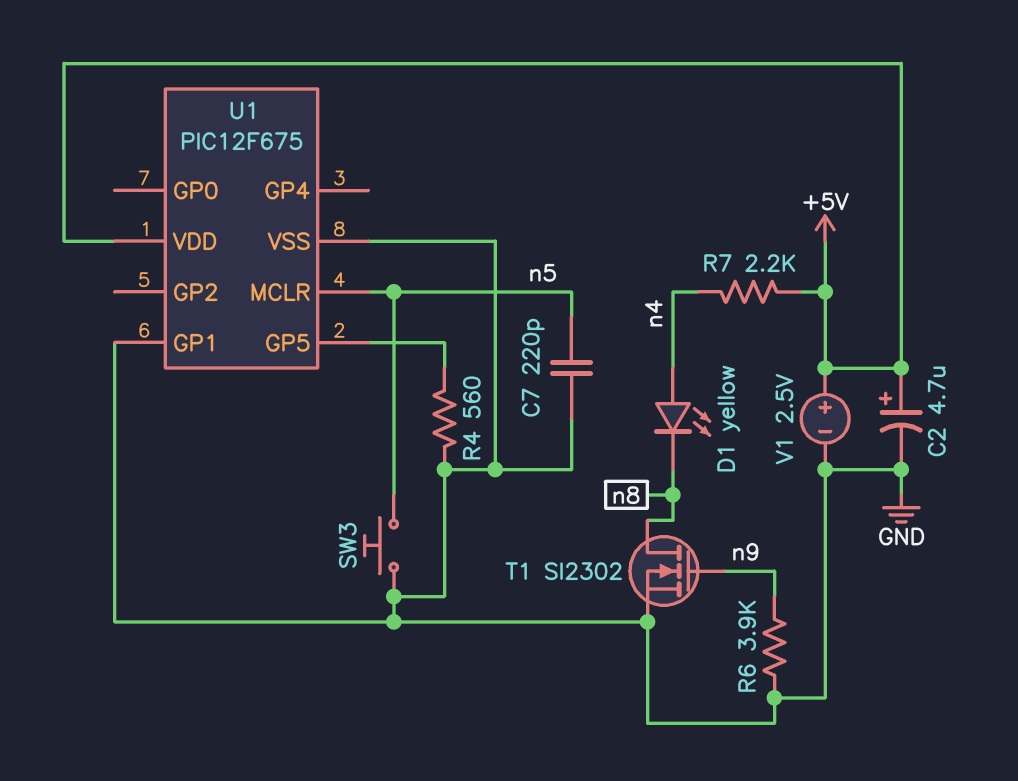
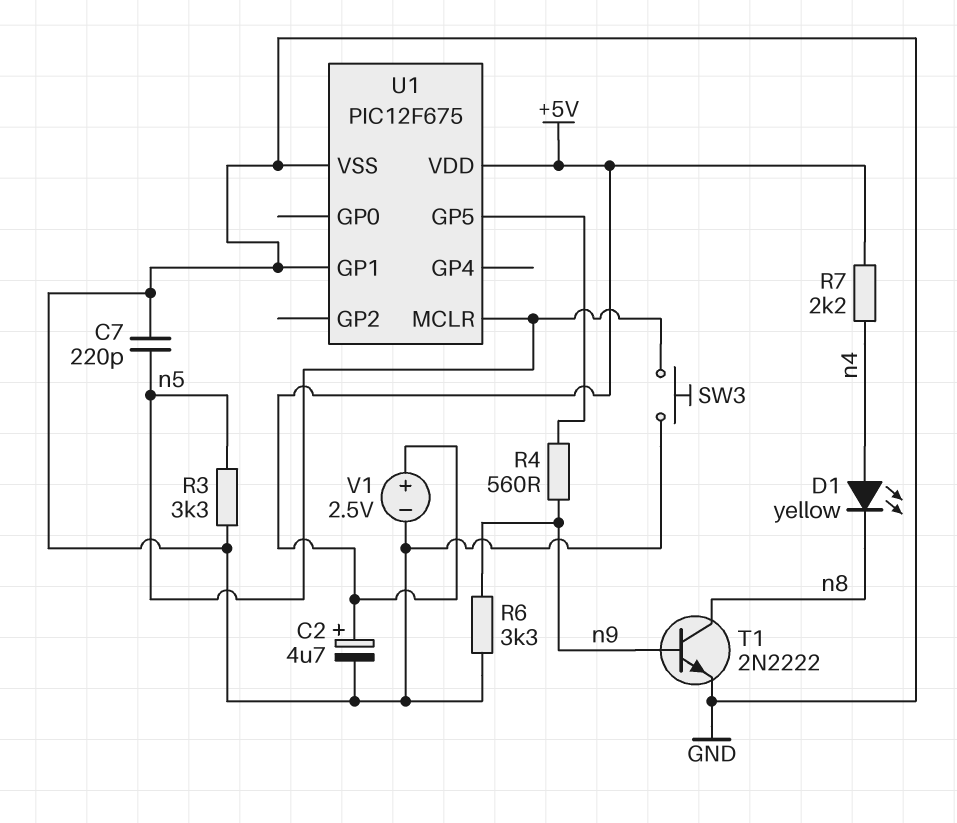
R3: none -> 3.3k (GND, n5)
R4: 560 (GND, U1/GP5) -> 560 (U1/GP5, n9)
R6: 3.9k (GND, n9) -> 3.3k (GND, n9)
T1: NMOS SI2302 (G n9, D n8, S GND) -> NPN 2N2222 (B n9, C n8, E GND)

